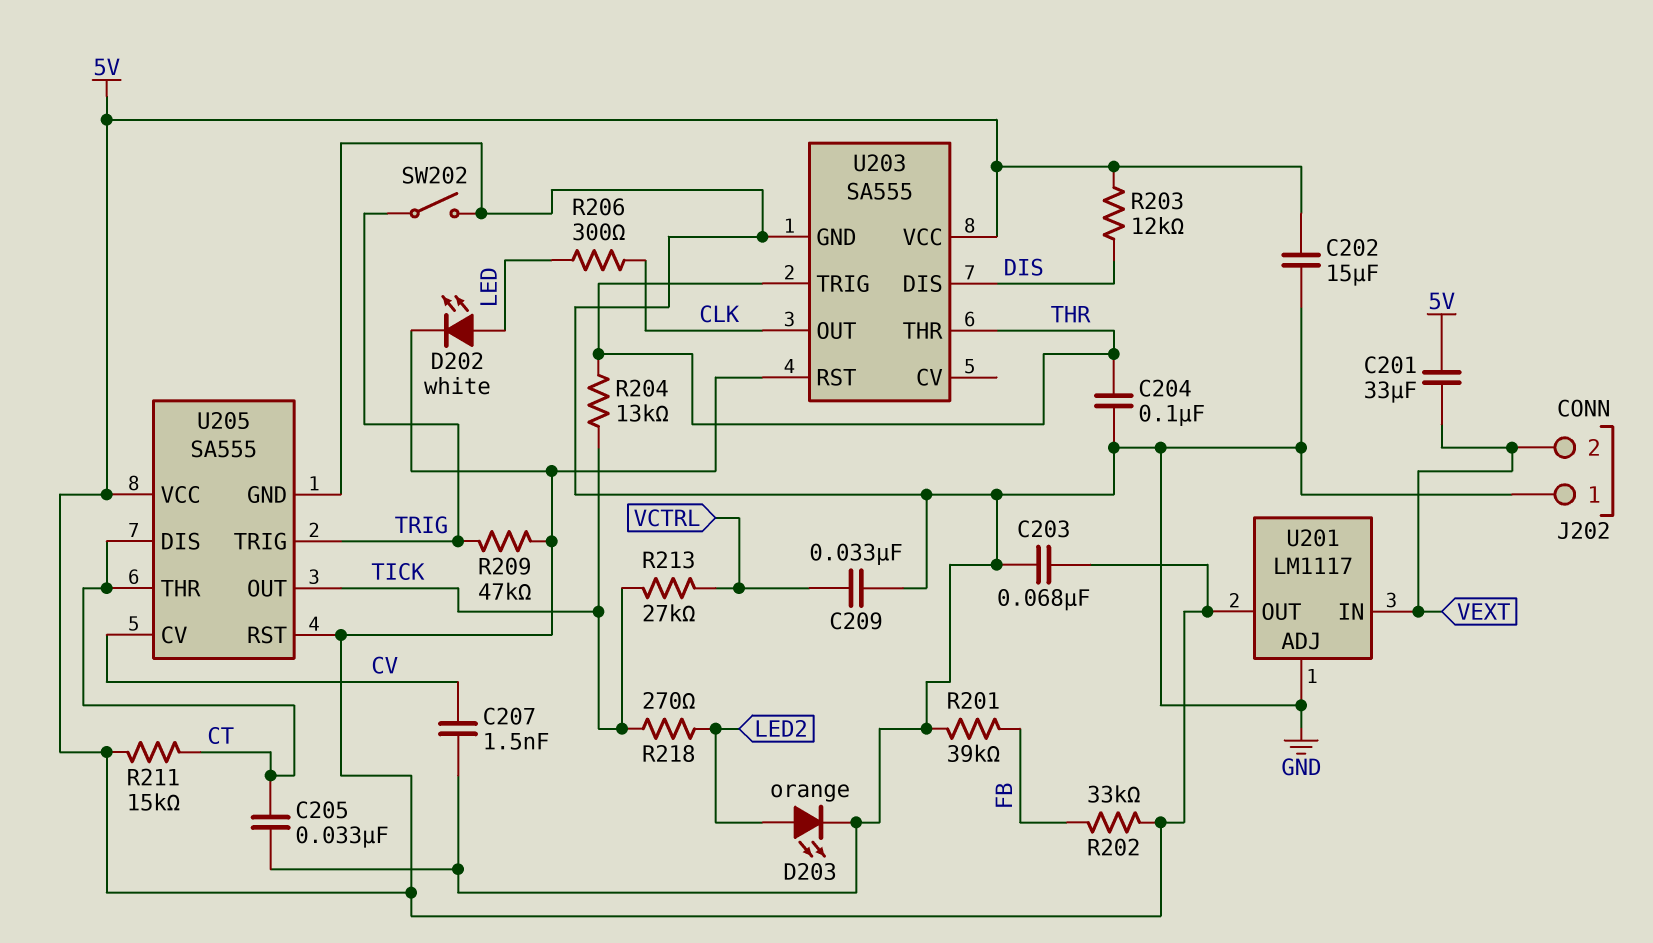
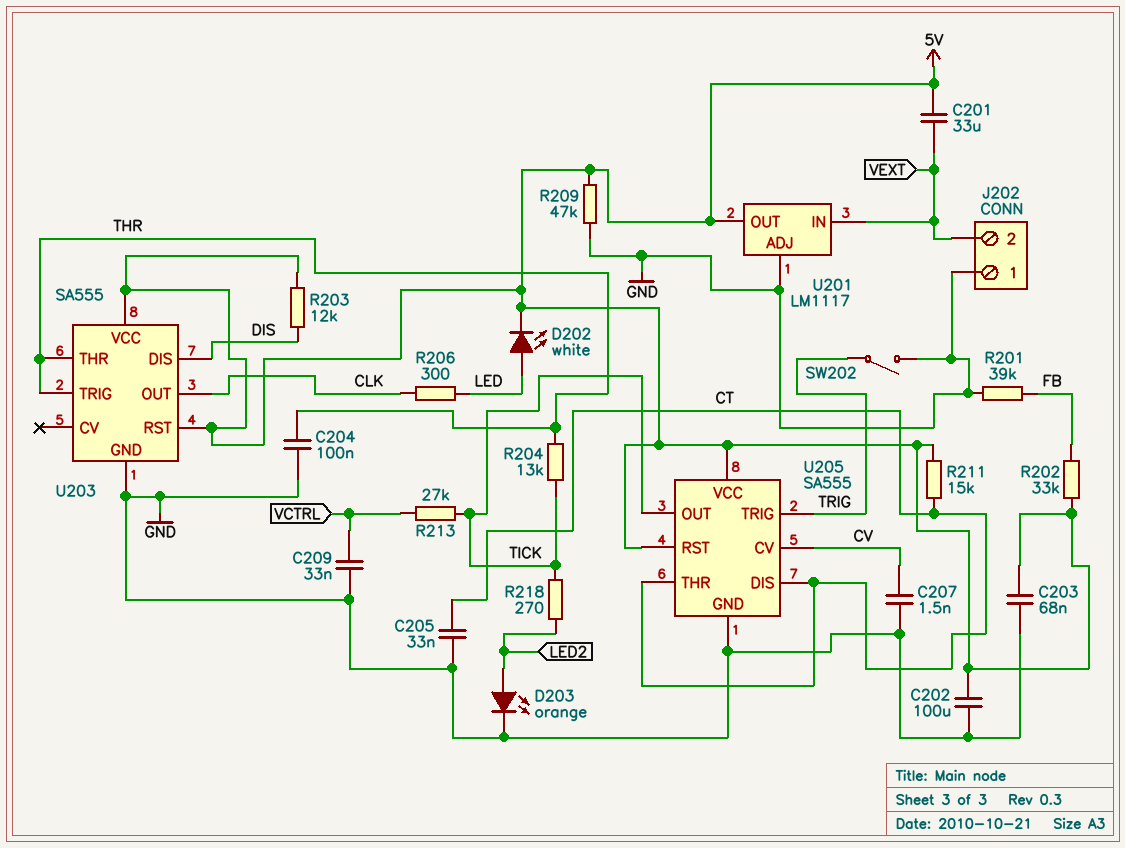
C202: 15uF (5V, GND) -> 100uF (5V, GND)
R209: 47k (5V, TRIG) -> 47k (5V, GND)

